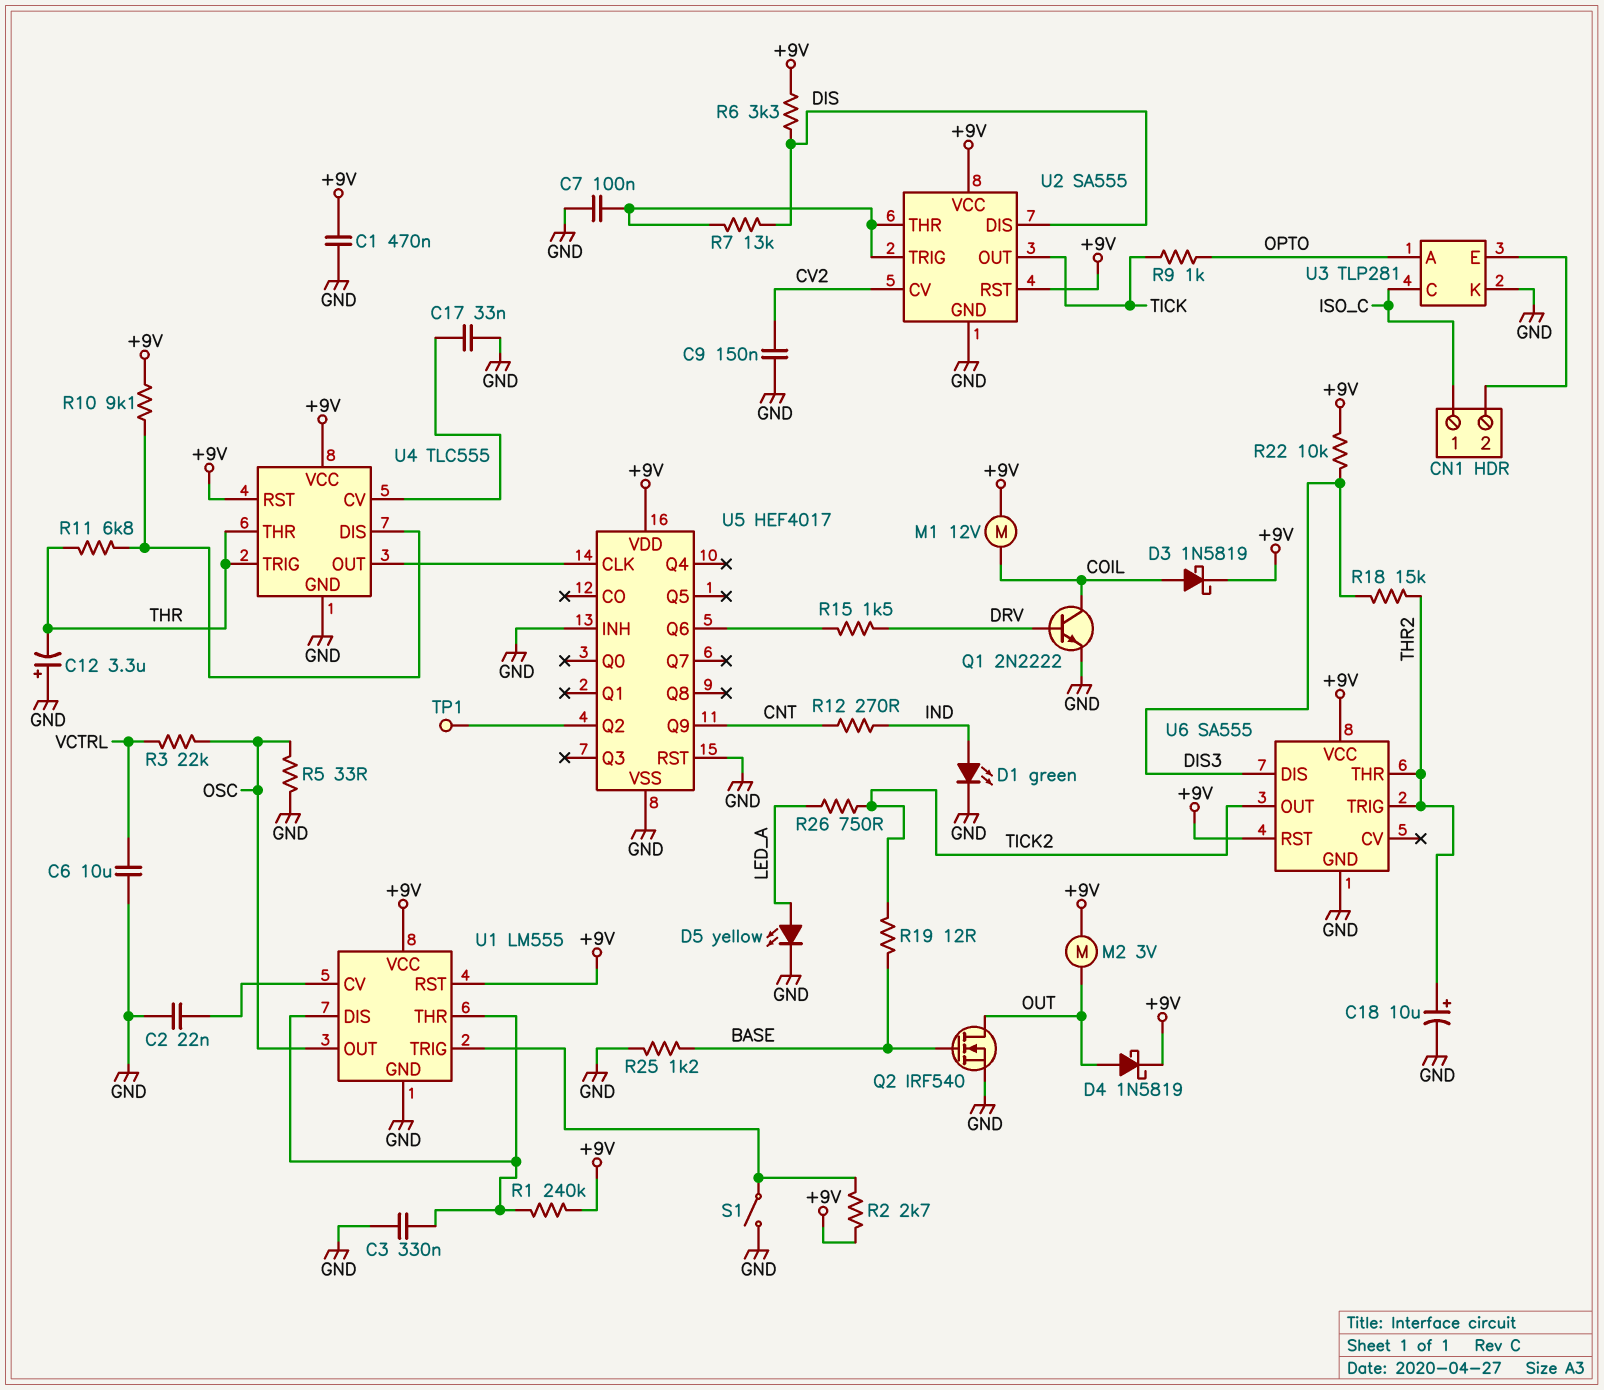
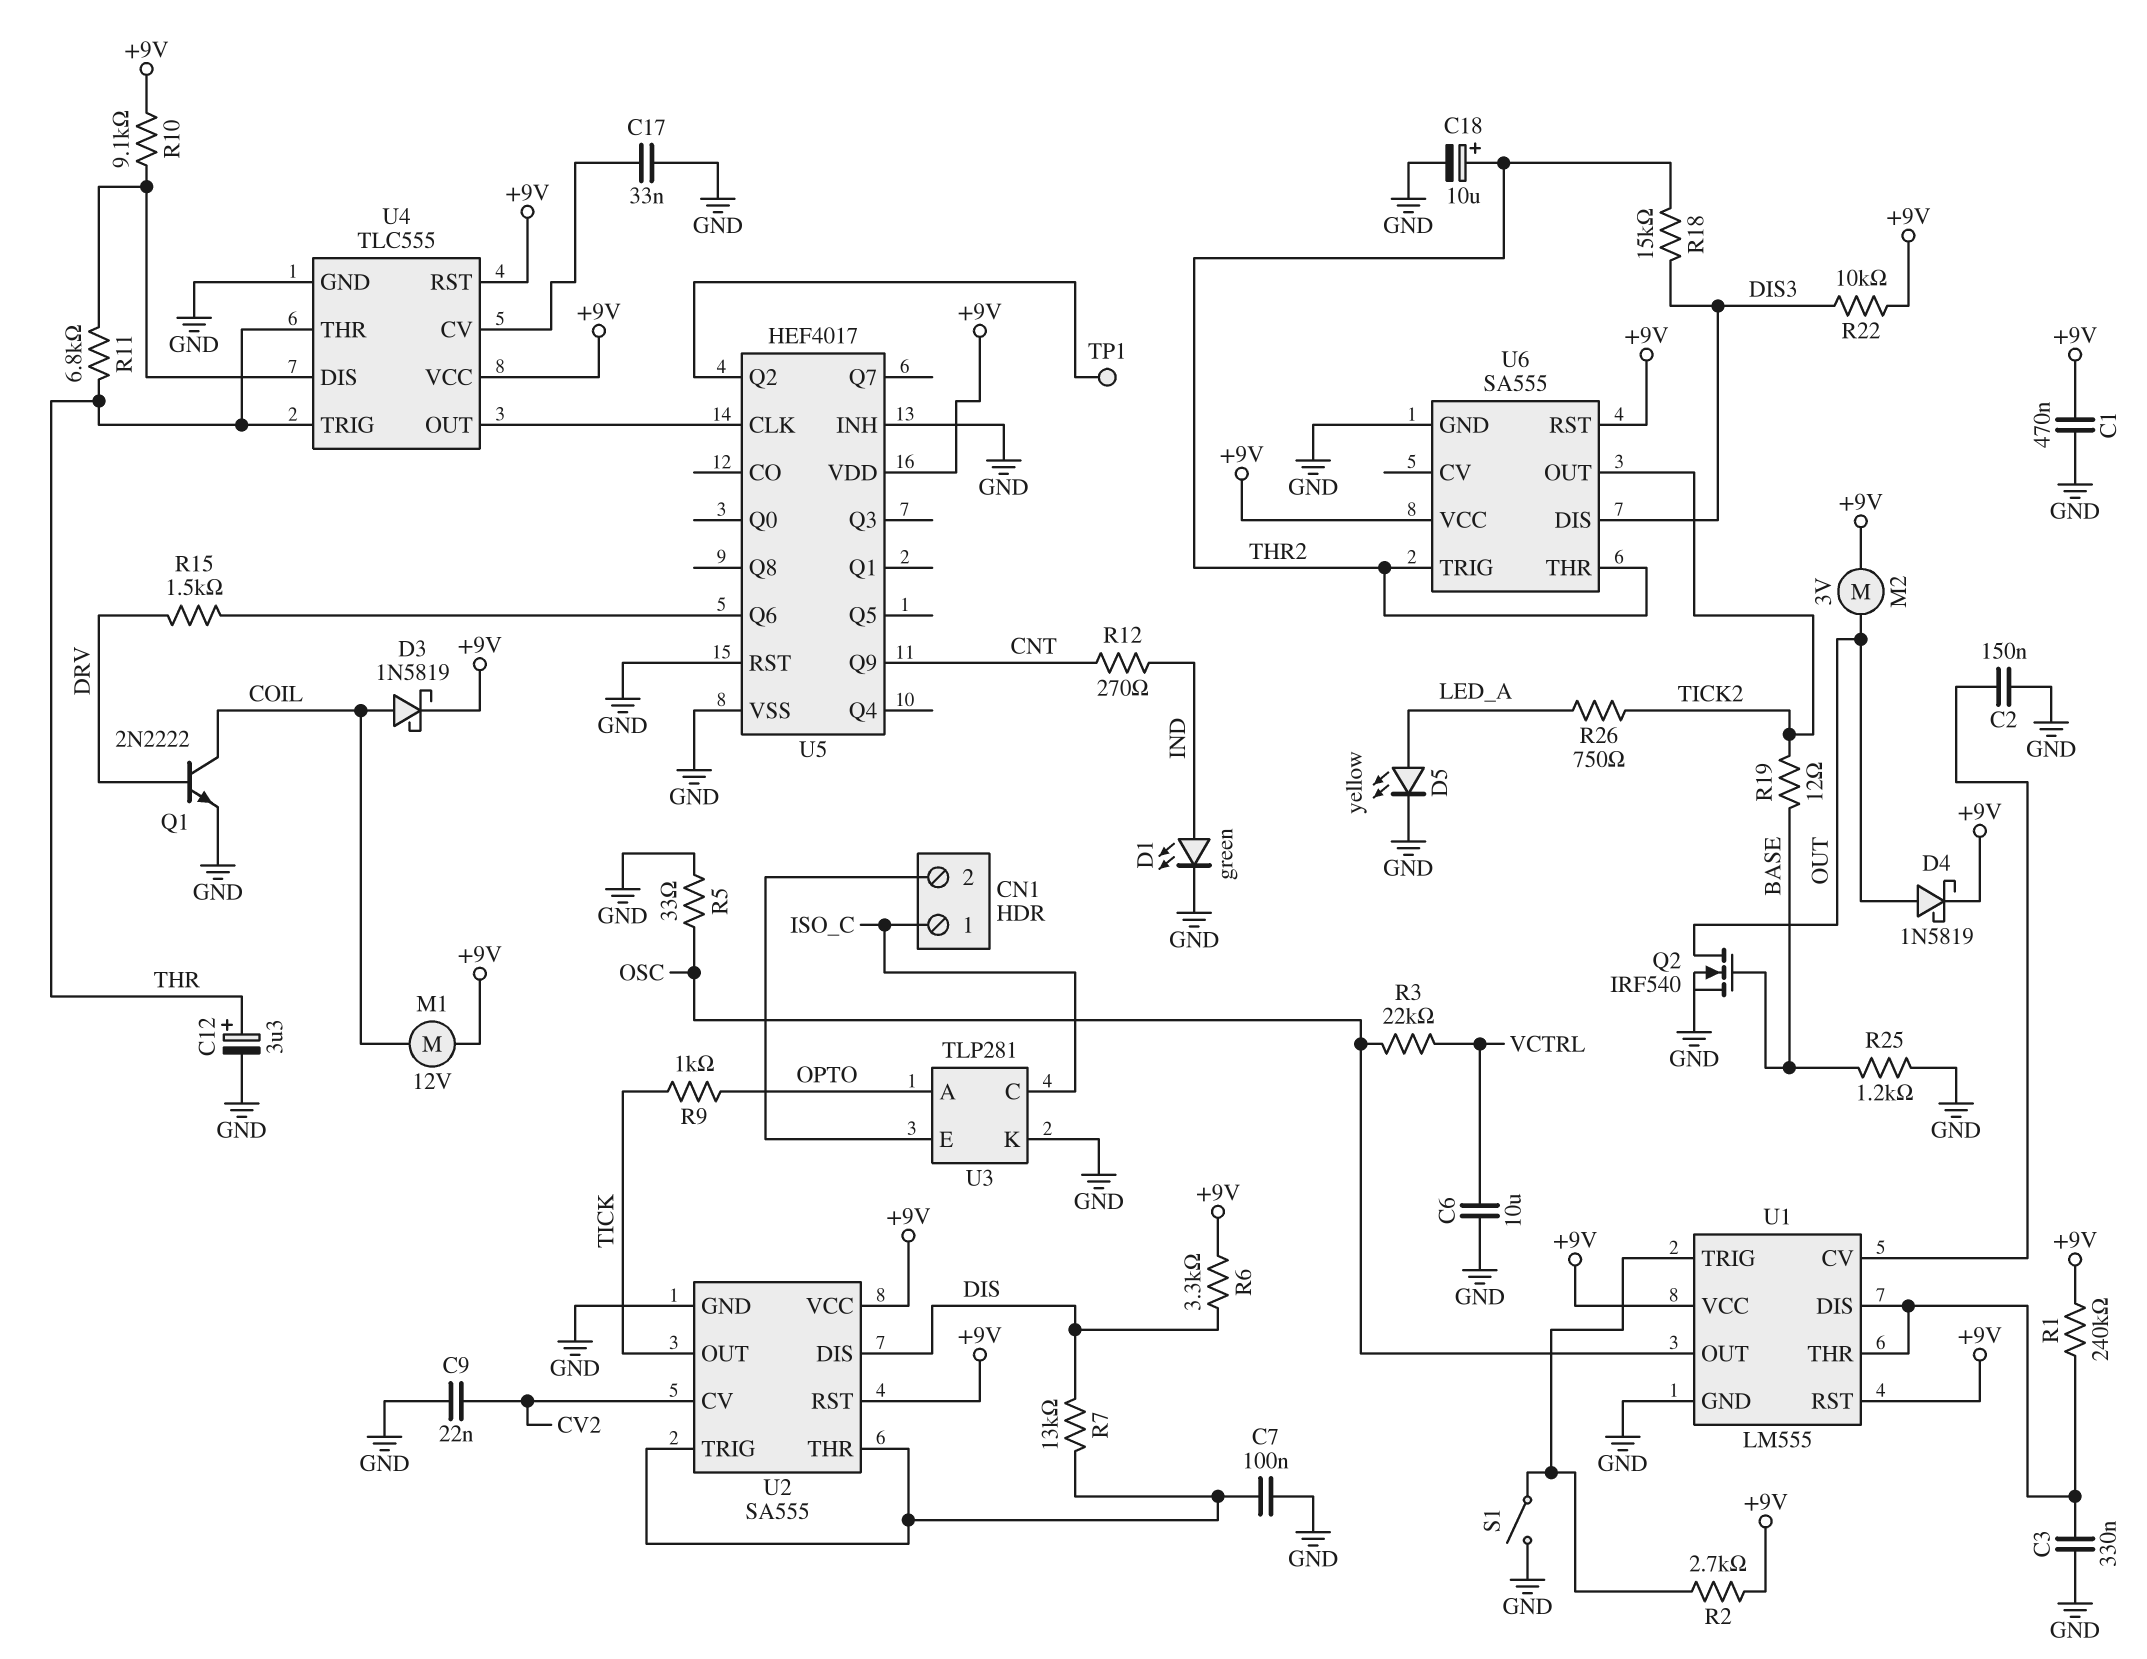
C2: 22nF (GND, U1/CV) -> 150nF (GND, U1/CV)
C9: 150nF (CV2, GND) -> 22nF (CV2, GND)
C12: 3.3uF (plus GND, minus THR) -> 3.3uF (plus THR, minus GND)

